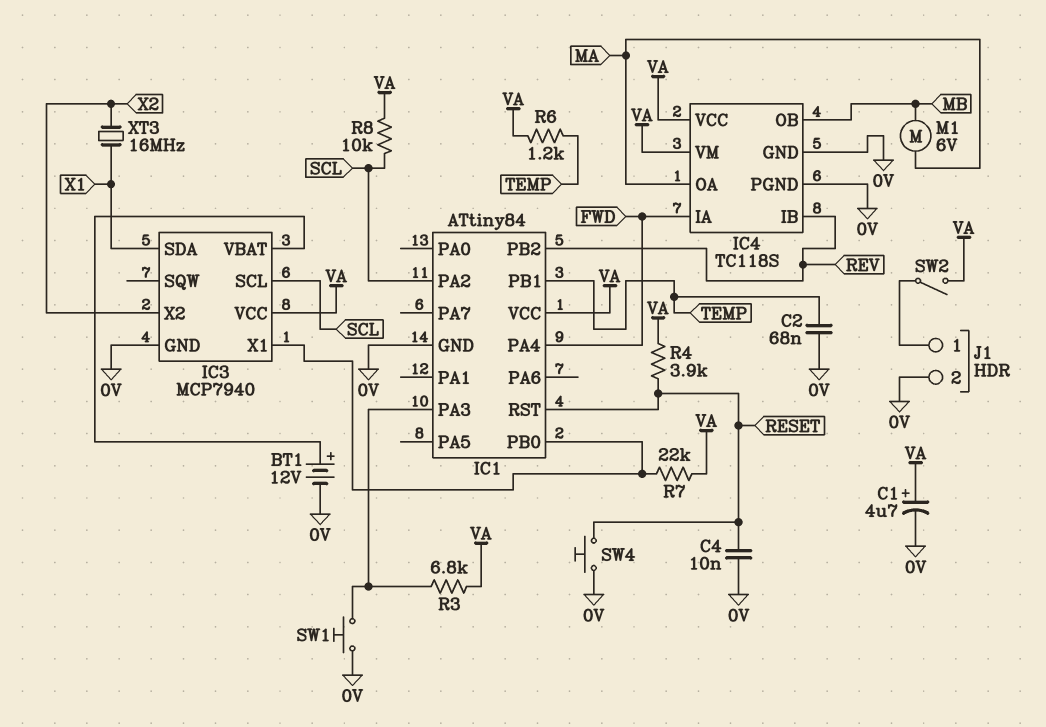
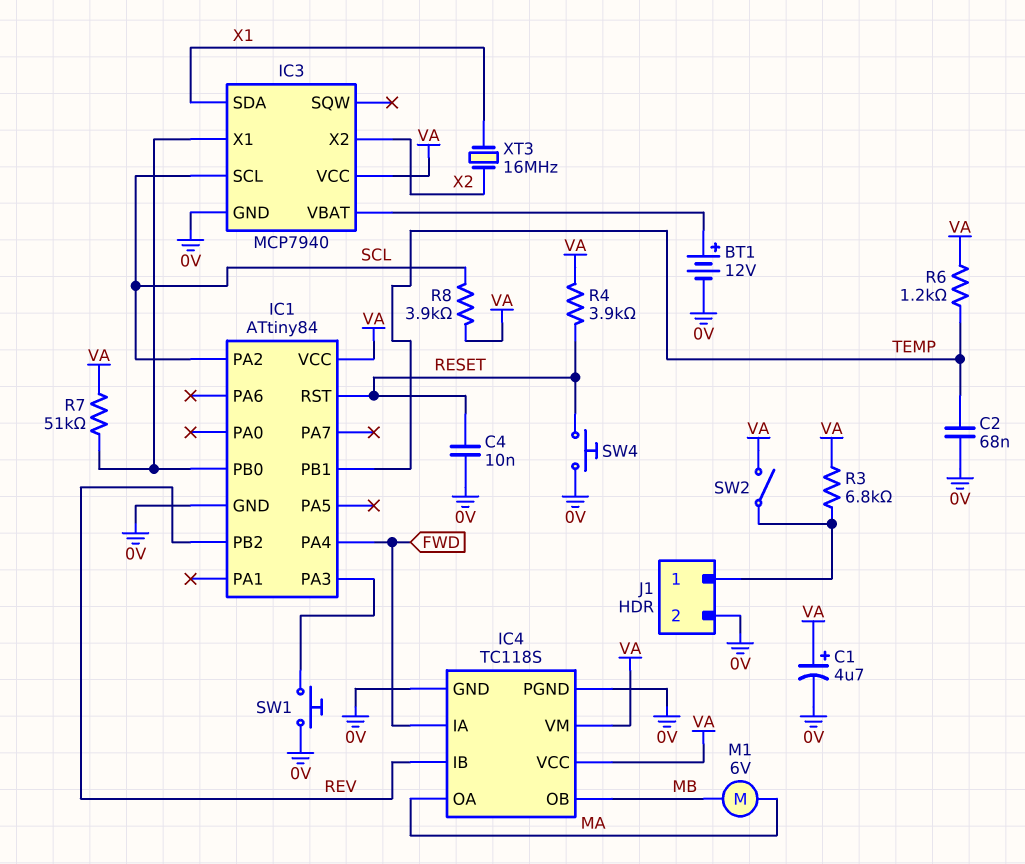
R3: 6.8k (IC1/PA3, VA) -> 6.8k (J1/1, VA)
R7: 22k (IC1/PB0, VA) -> 51k (IC1/PB0, VA)
R8: 10k (SCL, VA) -> 3.9k (SCL, VA)

